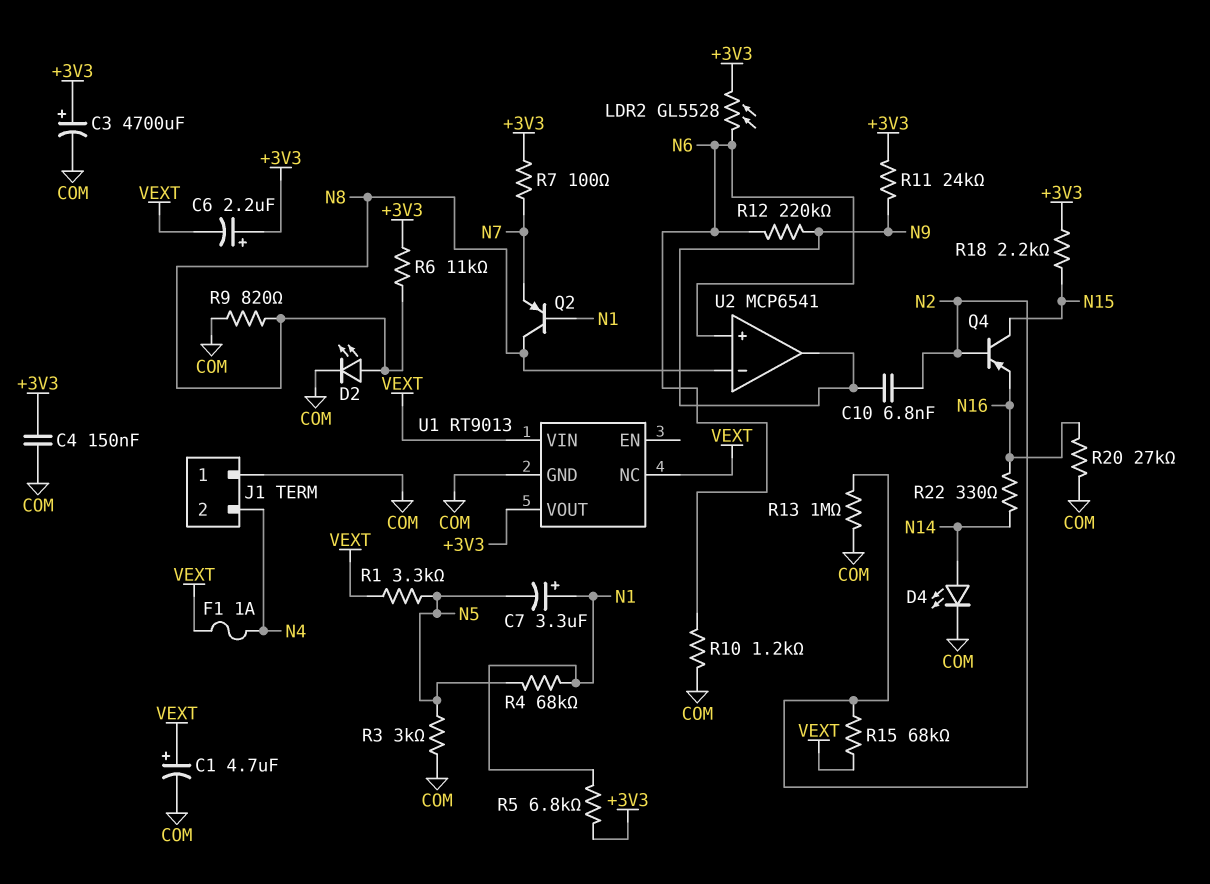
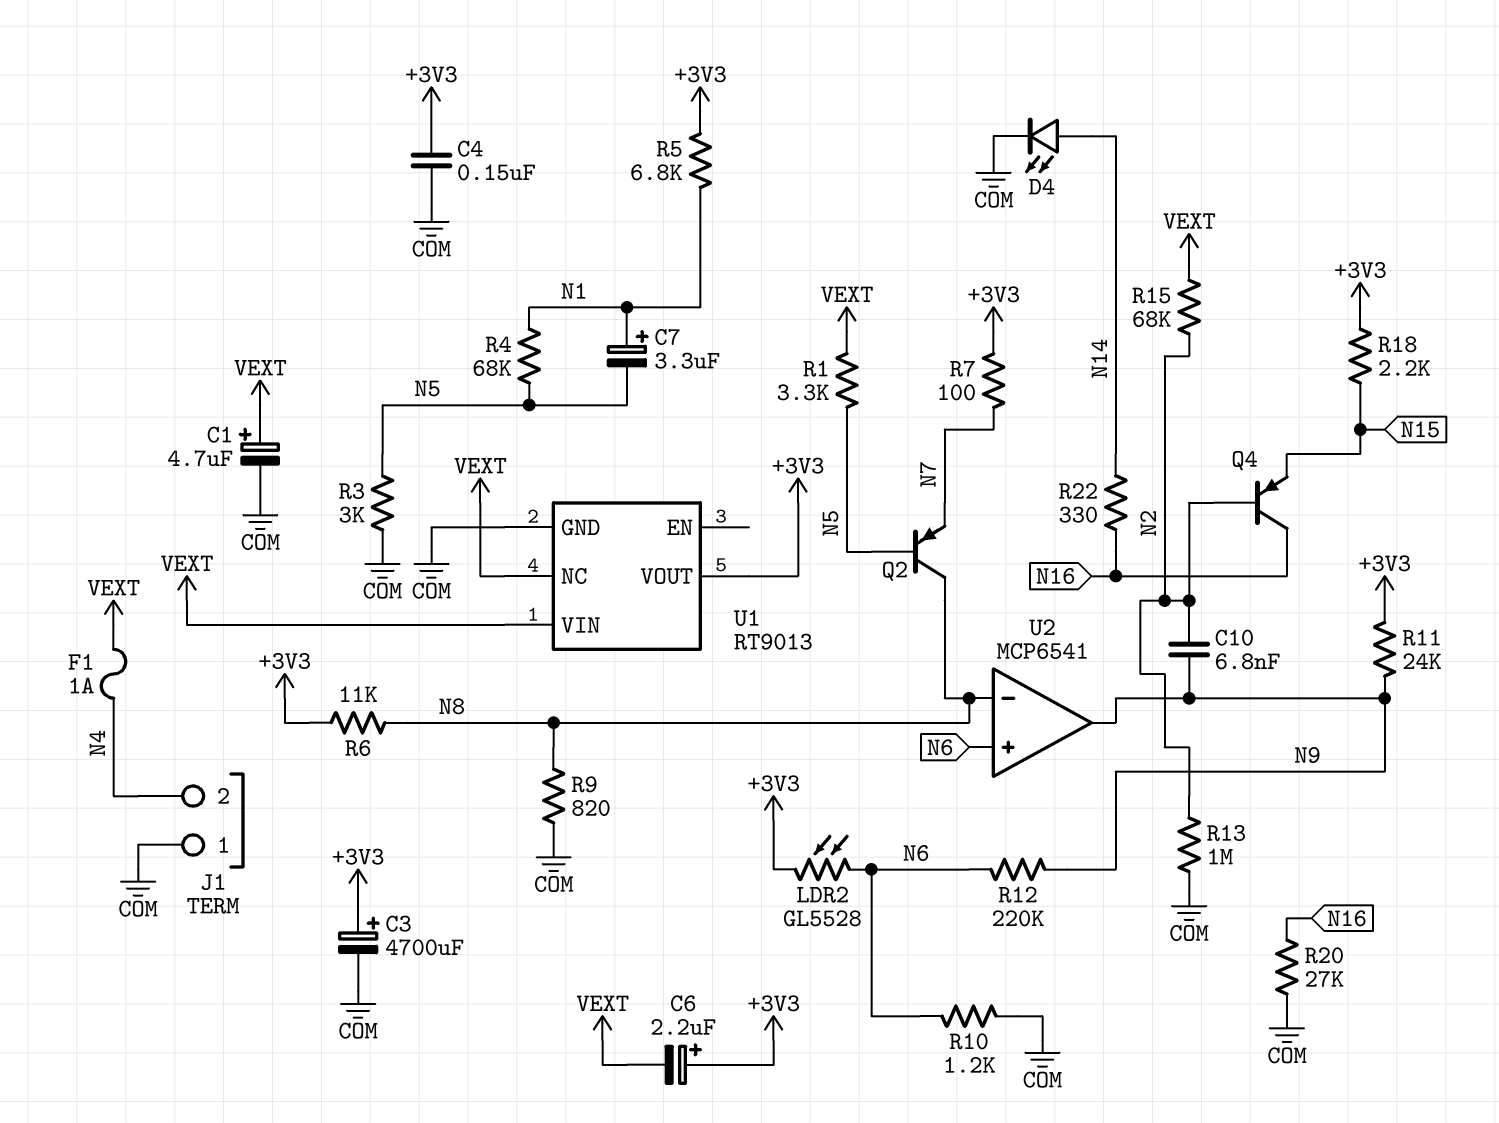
D2: LED (A N8, K COM) -> none
Q2: PNP (B N1, C N8, E N7) -> PNP (B N5, C N8, E N7)
Q4: PNP (B N2, C N15, E N16) -> PNP (B N2, C N16, E N15)

